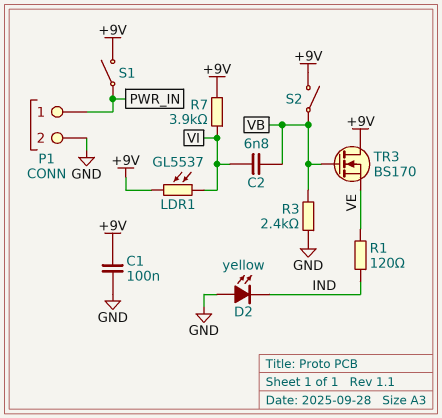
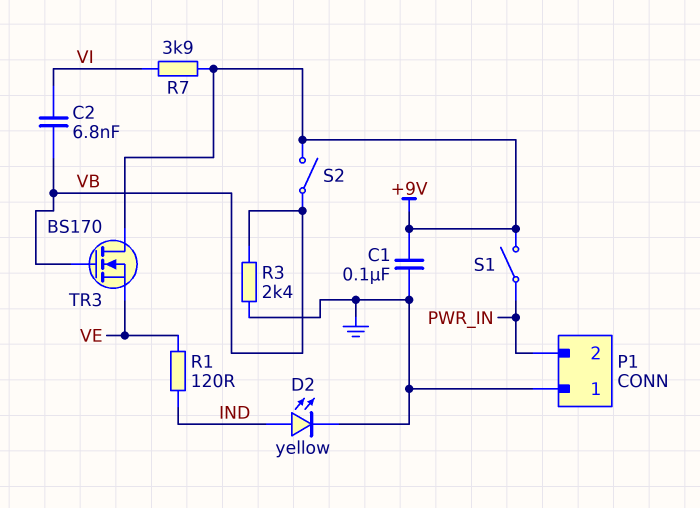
D2: LED yellow (A GND, K IND) -> LED yellow (A IND, K GND)
LDR1: GL5537 (+9V, VI) -> none
P1 pin 1: PWR_IN -> GND
P1 pin 2: GND -> PWR_IN

